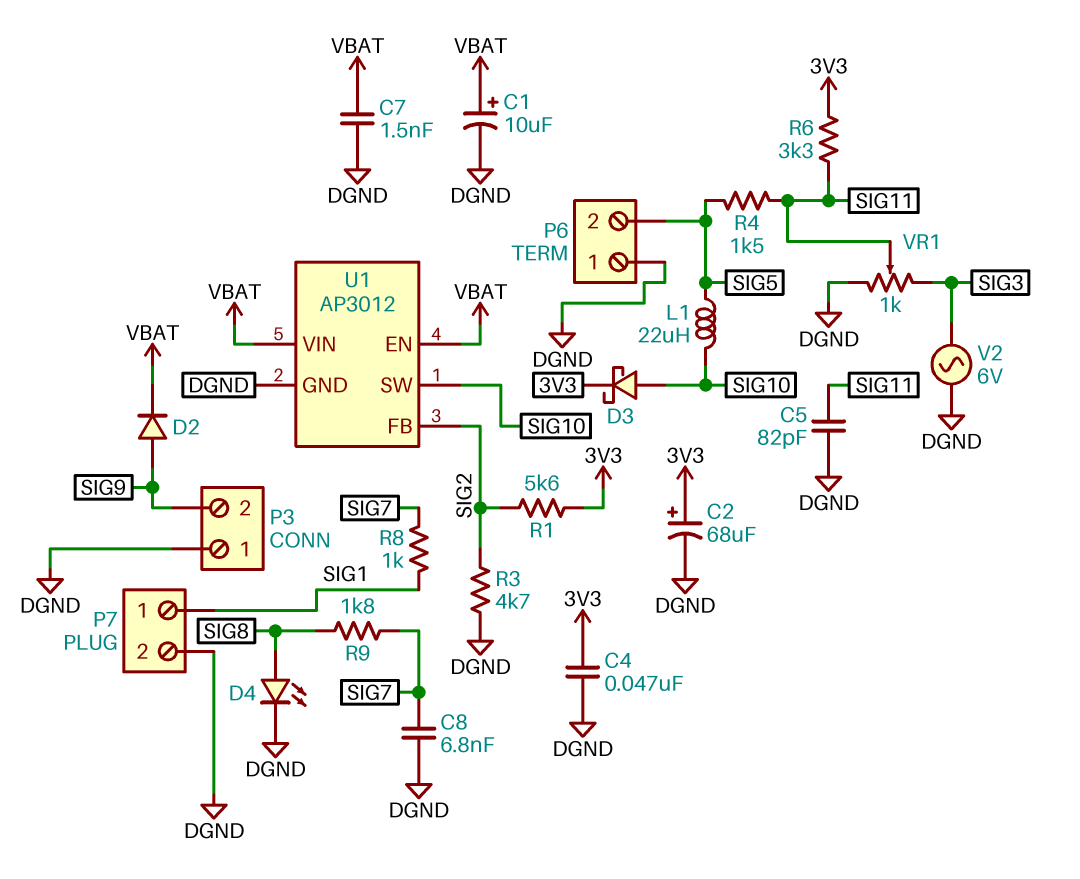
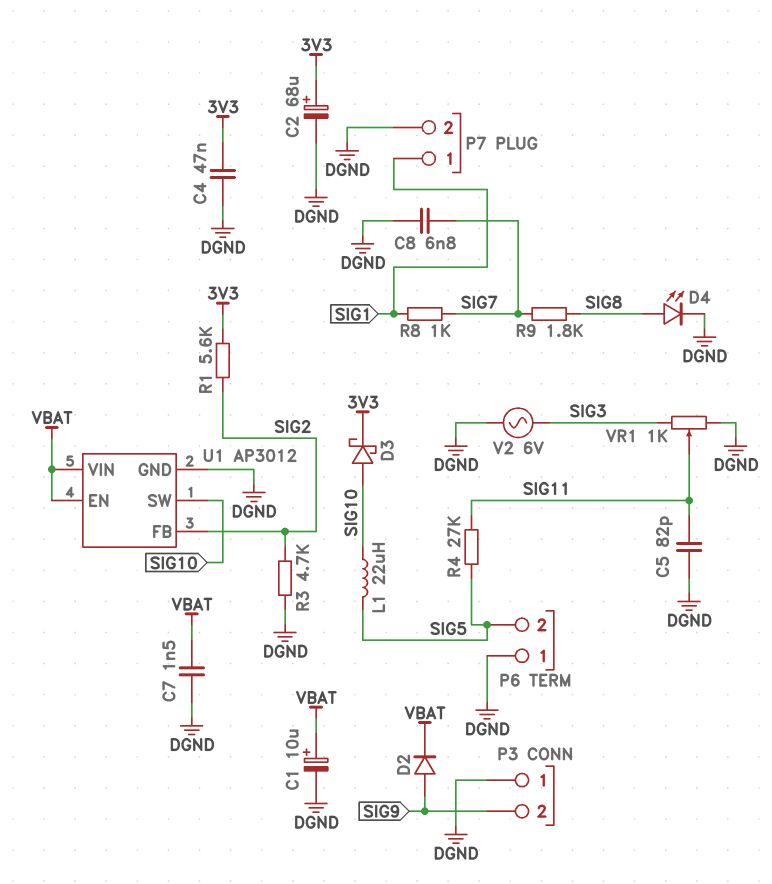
R4: 1.5k (SIG5, SIG11) -> 27k (SIG5, SIG11)
R6: 3.3k (3V3, SIG11) -> none

